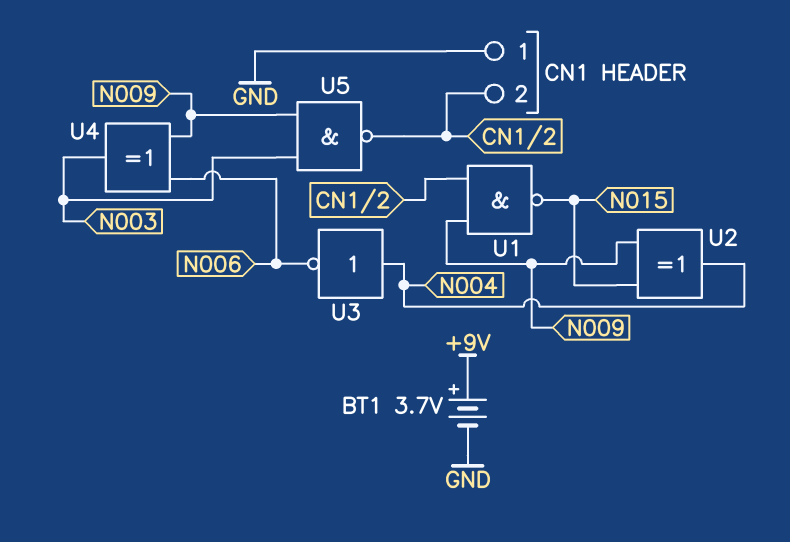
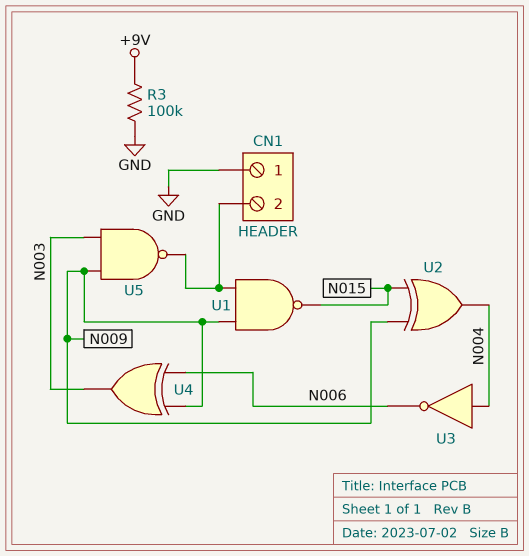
BT1: 3.7V (plus +9V, minus GND) -> none
R3: none -> 100k (+9V, GND)

